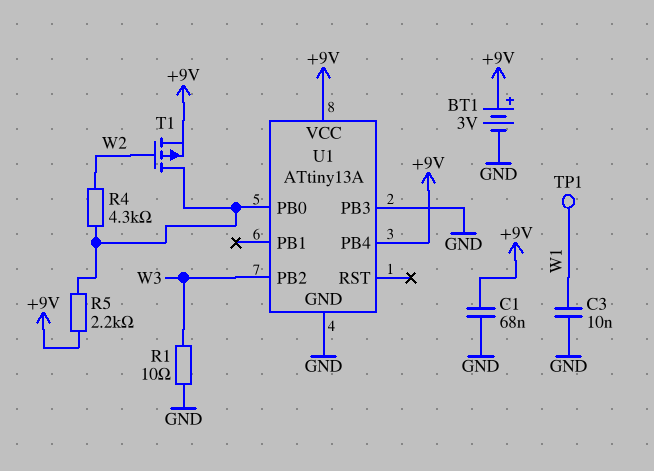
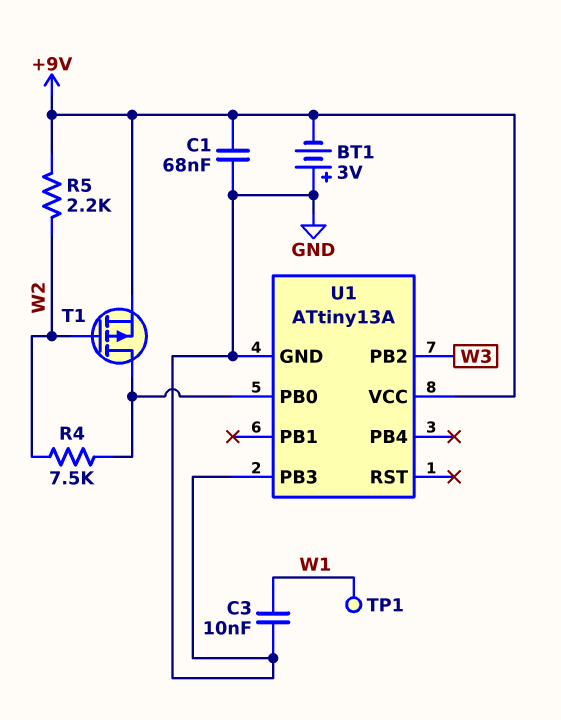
BT1: 3V (plus +9V, minus GND) -> 3V (plus GND, minus +9V)
R1: 10 (GND, W3) -> none
R4: 4.3k (U1/PB0, W2) -> 7.5k (U1/PB0, W2)
R5: 2.2k (+9V, U1/PB0) -> 2.2k (+9V, W2)
U1 pin PB4: +9V -> none

